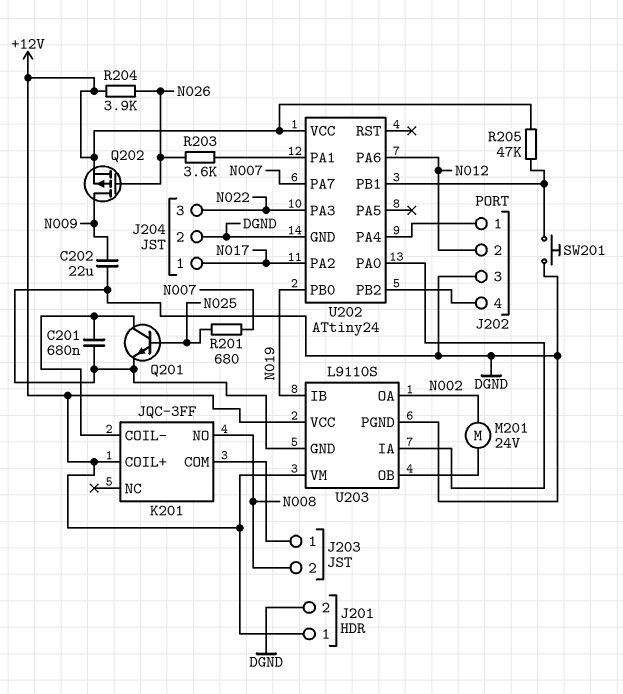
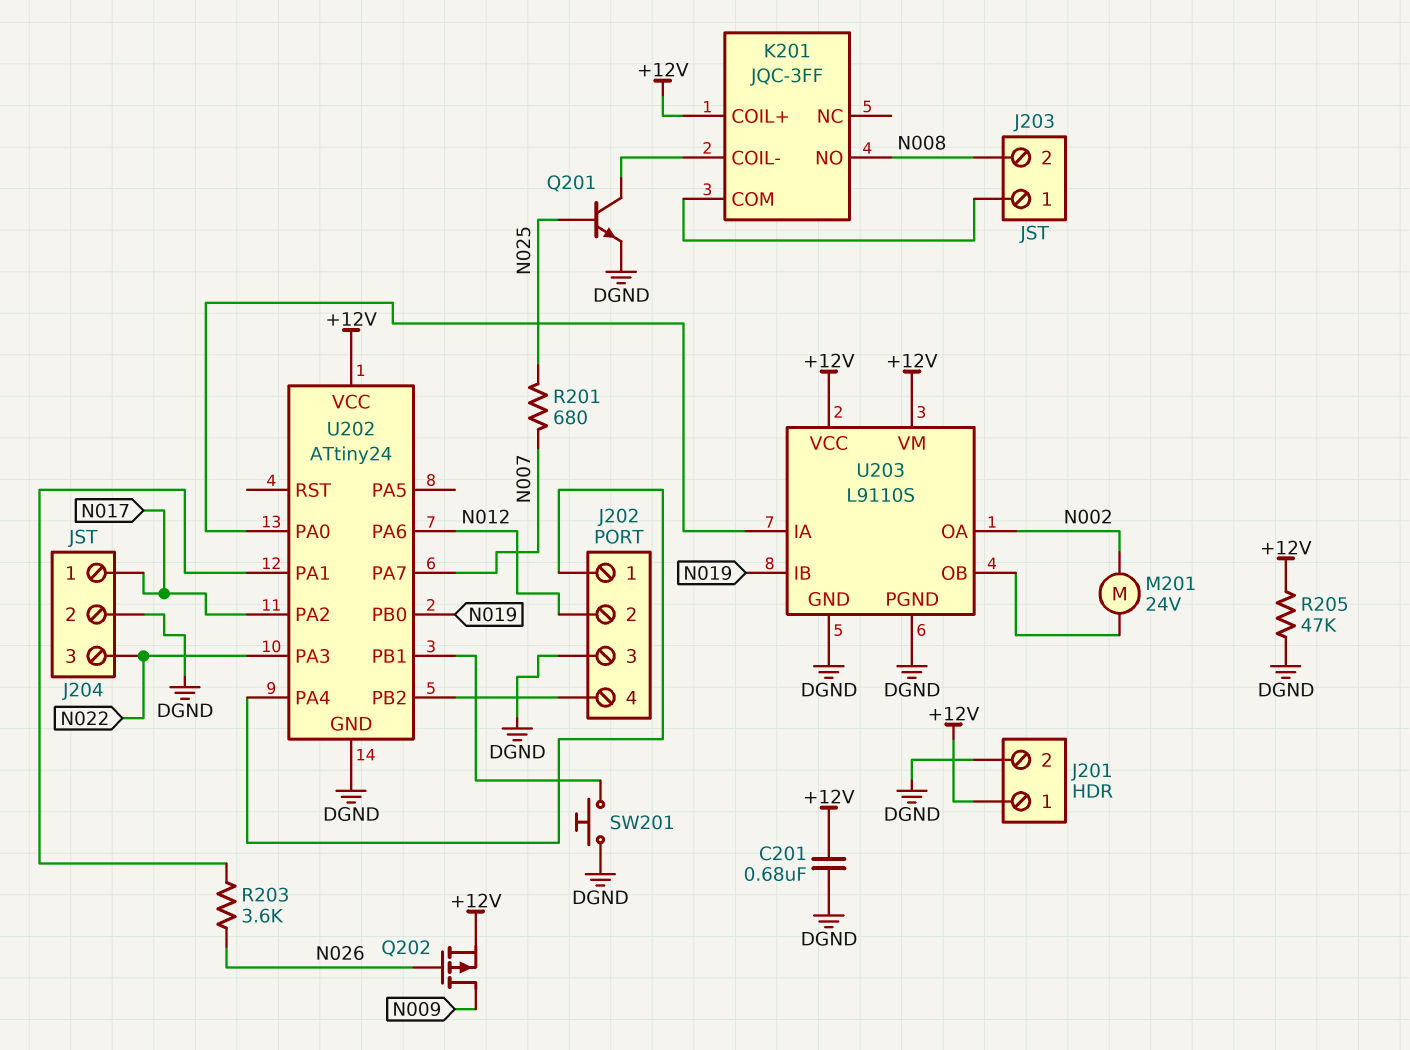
C201: 680nF (DGND, K201/COIL-) -> 680nF (+12V, DGND)
C202: 22uF (DGND, N009) -> none
R204: 3.9k (+12V, N026) -> none
R205: 47k (+12V, U202/PB1) -> 47k (+12V, DGND)

